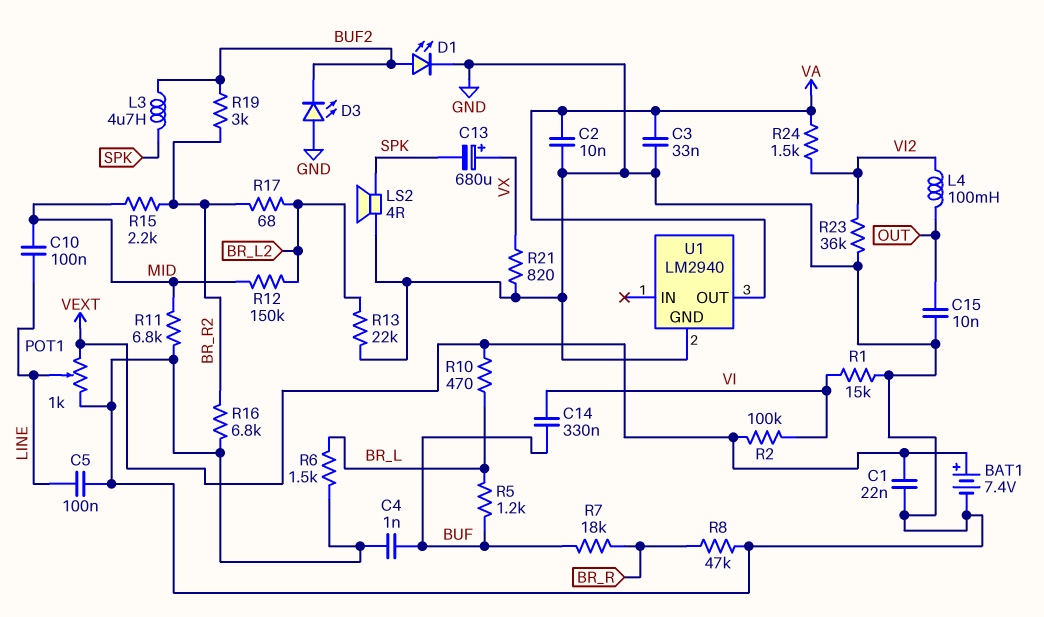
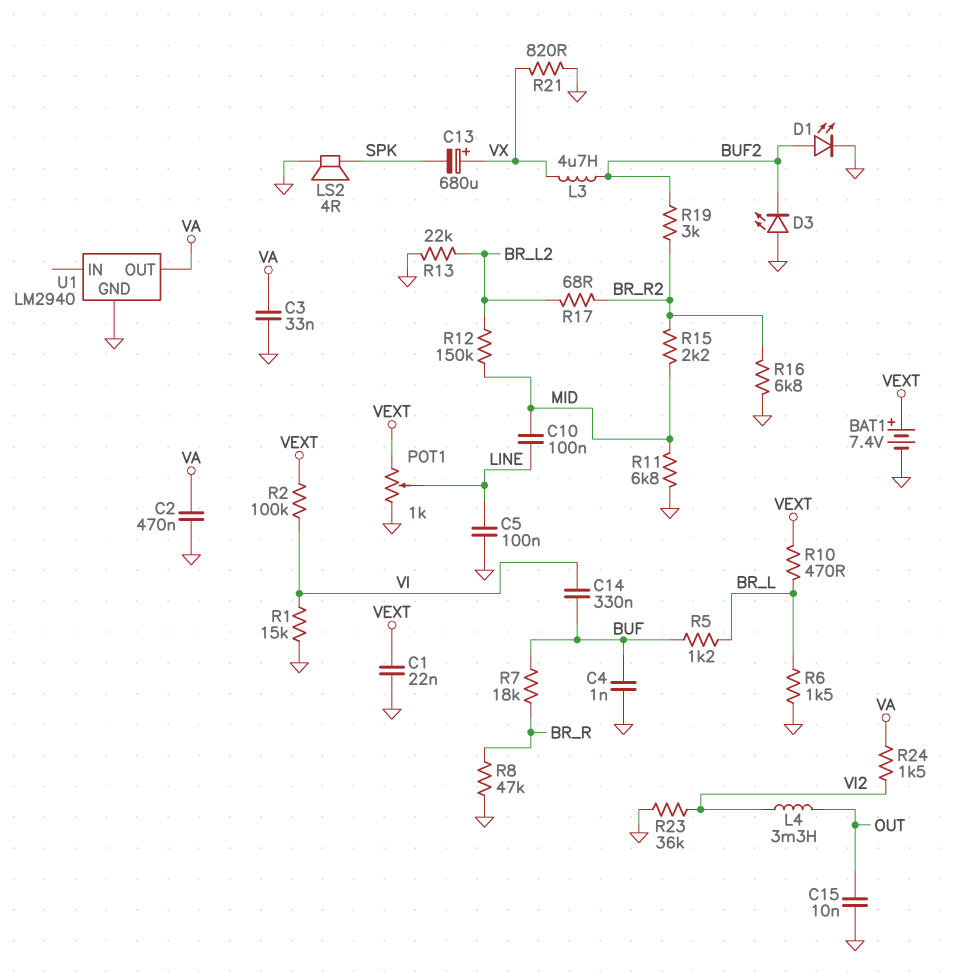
C2: 10nF (GND, VA) -> 470nF (GND, VA)
L3: 4.7uH (BUF2, SPK) -> 4.7uH (BUF2, VX)
L4: 100mH (OUT, VI2) -> 3.3mH (OUT, VI2)

